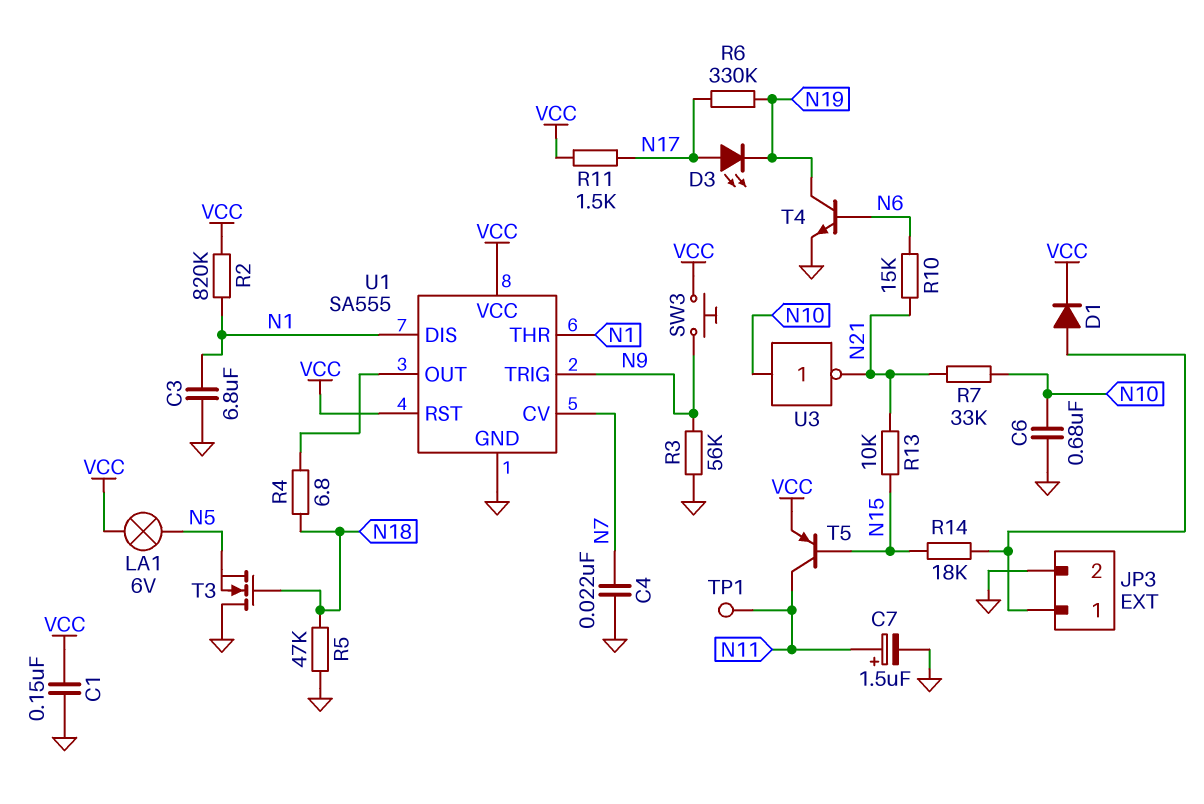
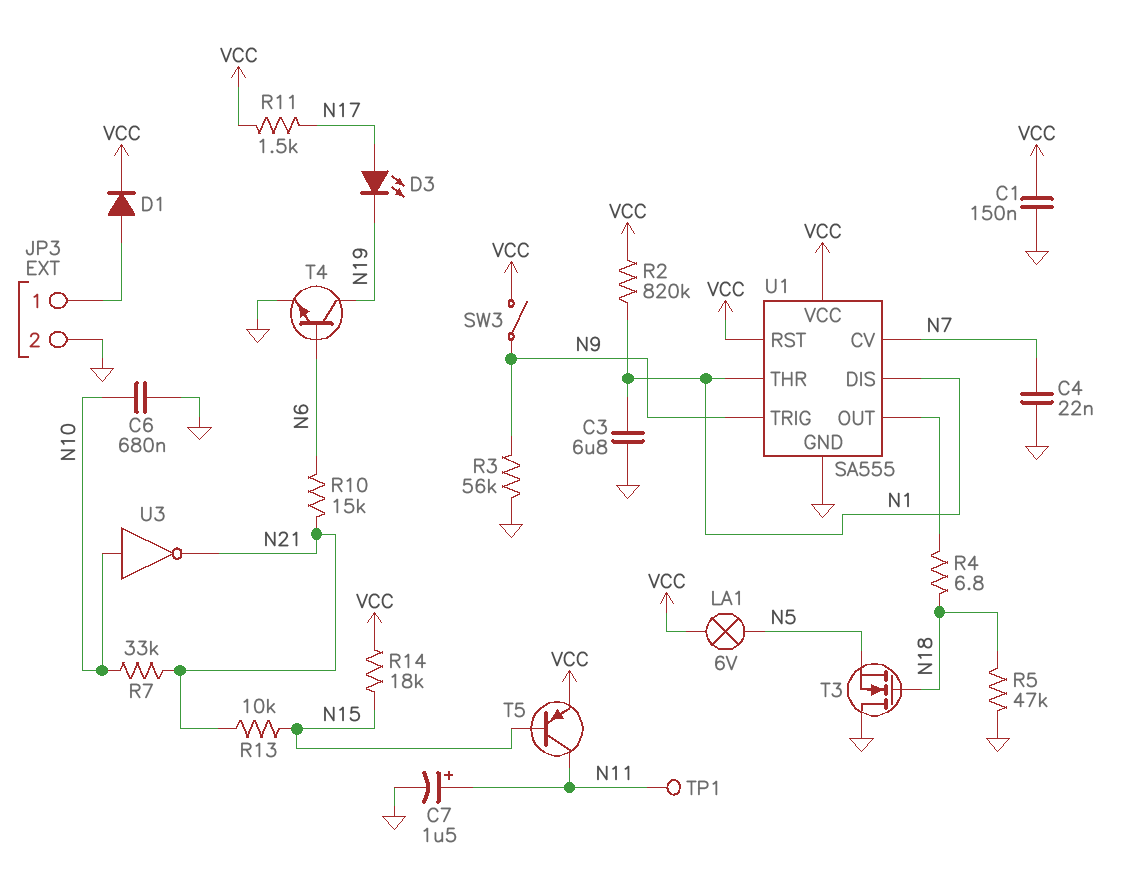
R6: 330k (N17, N19) -> none
R14: 18k (JP3/1, N15) -> 18k (N15, VCC)
SW3: button (N9, VCC) -> switch (N9, VCC)

